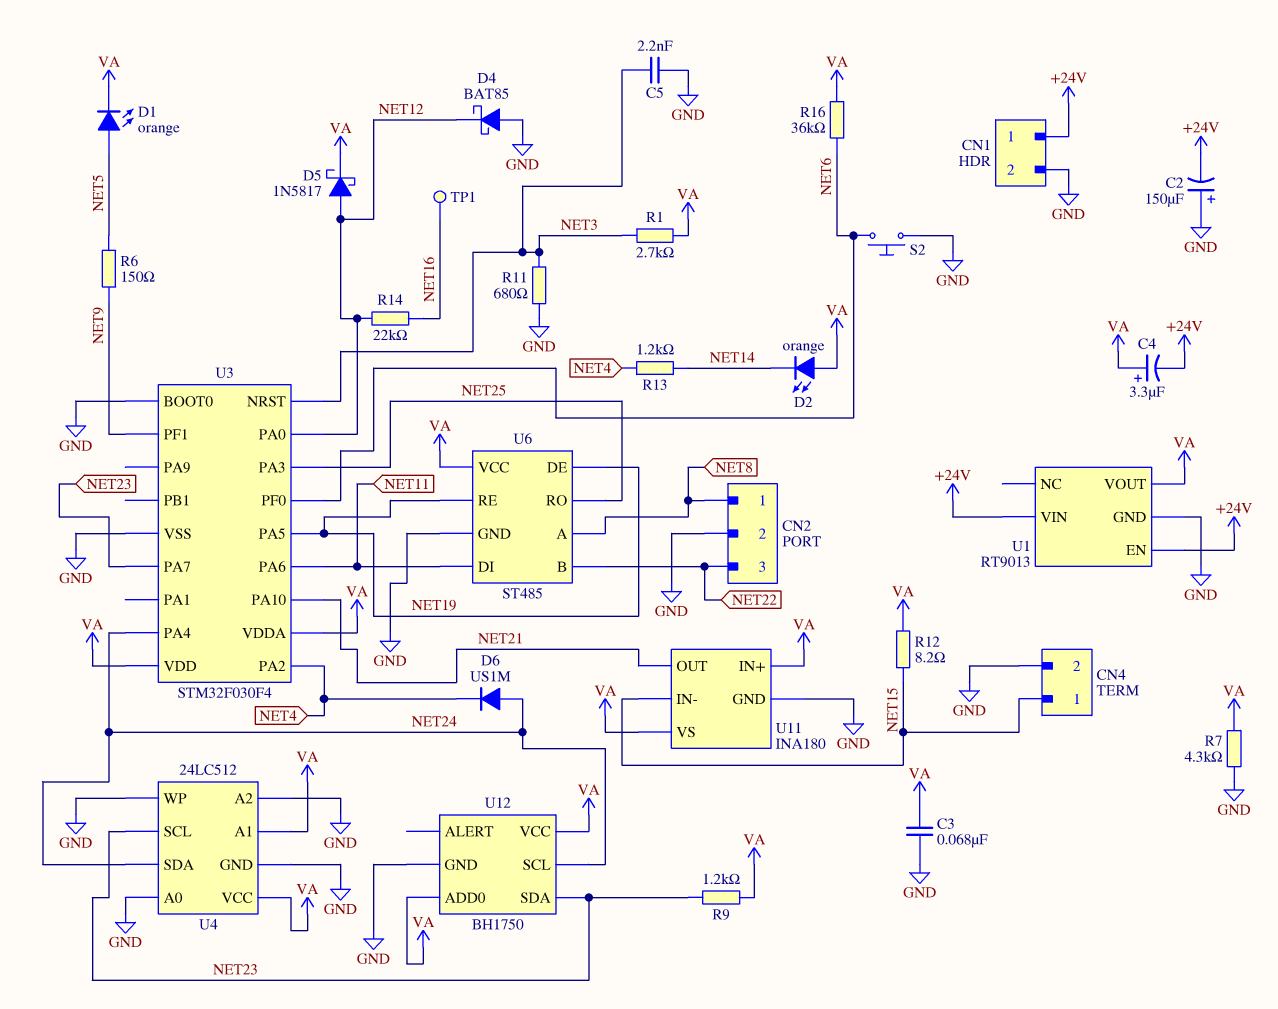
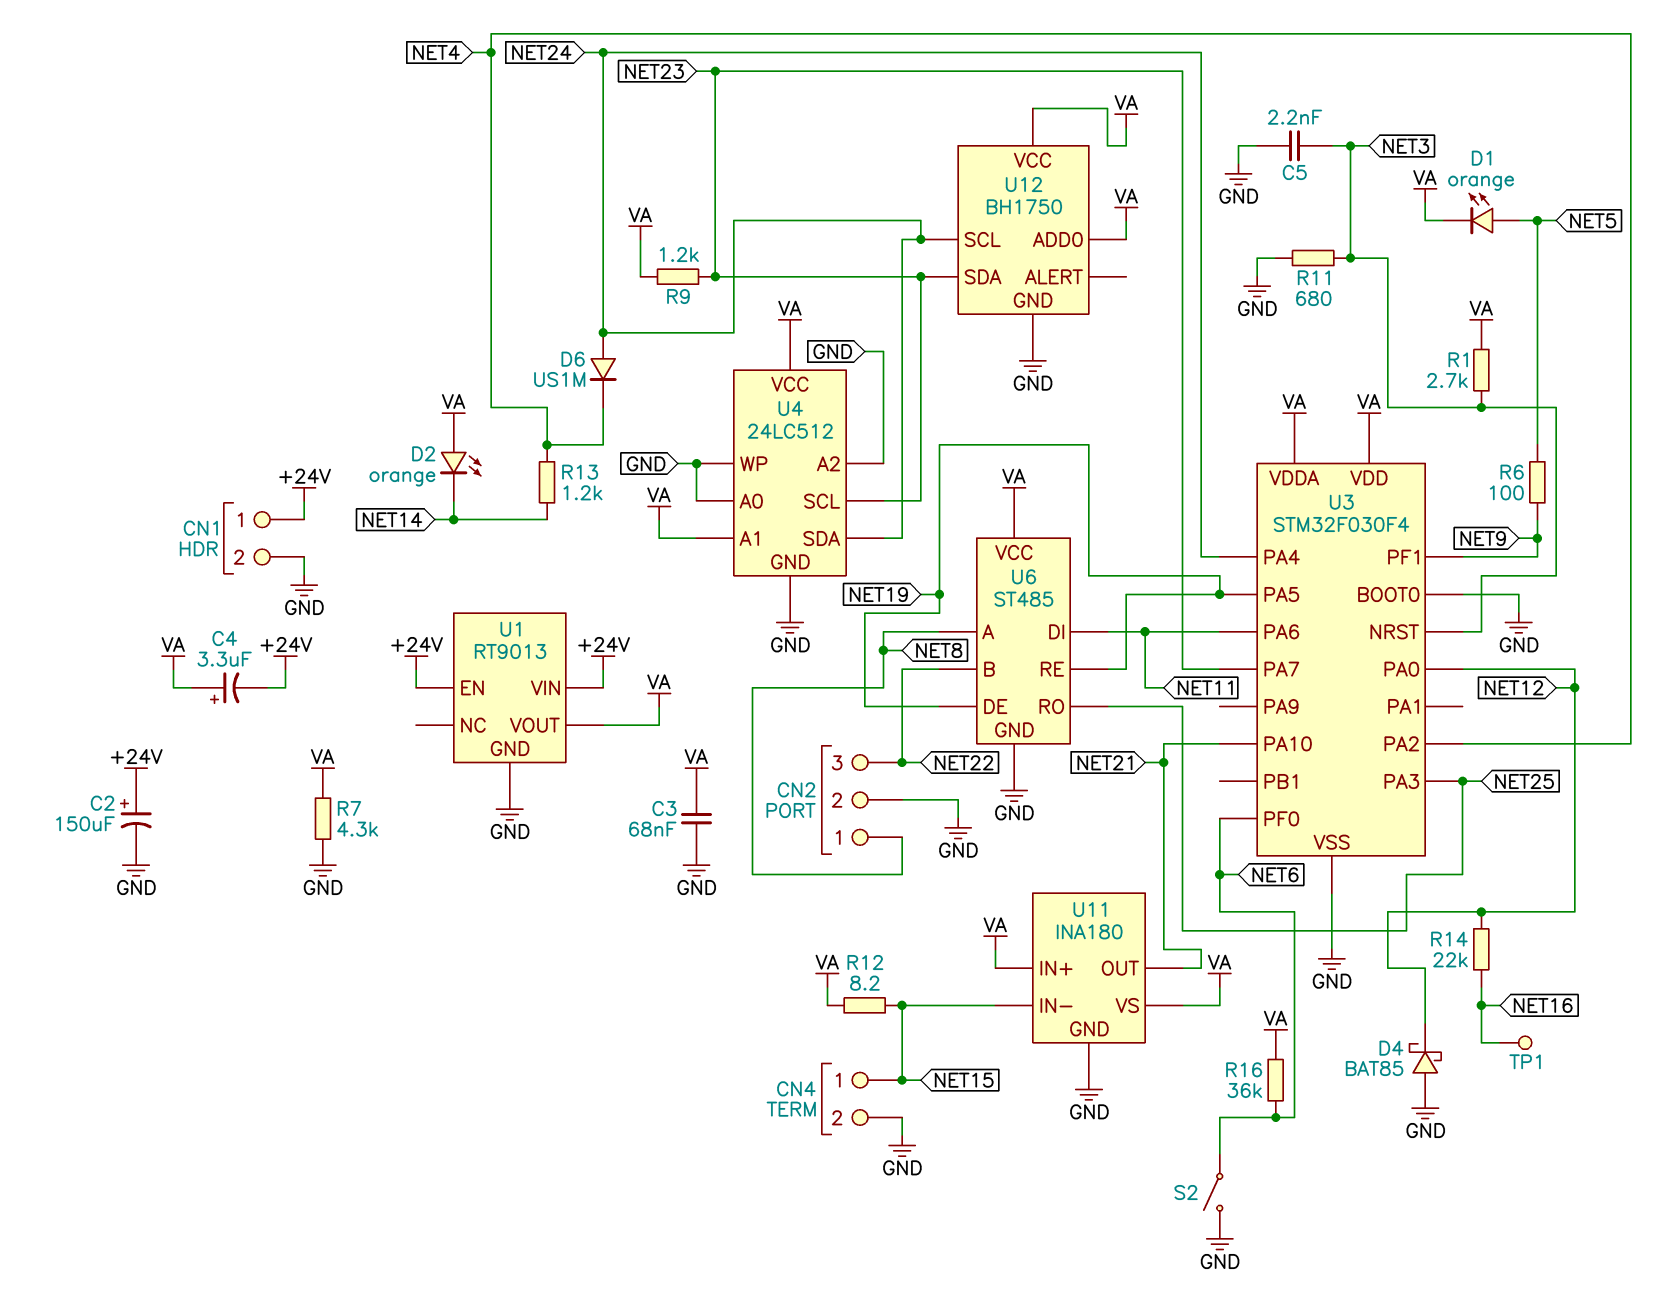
C2: 150uF (plus GND, minus +24V) -> 150uF (plus +24V, minus GND)
D5: schottky 1N5817 (A NET12, K VA) -> none
R6: 150 (NET5, NET9) -> 100 (NET5, NET9)
S2: button (GND, NET6) -> switch (GND, NET6)

